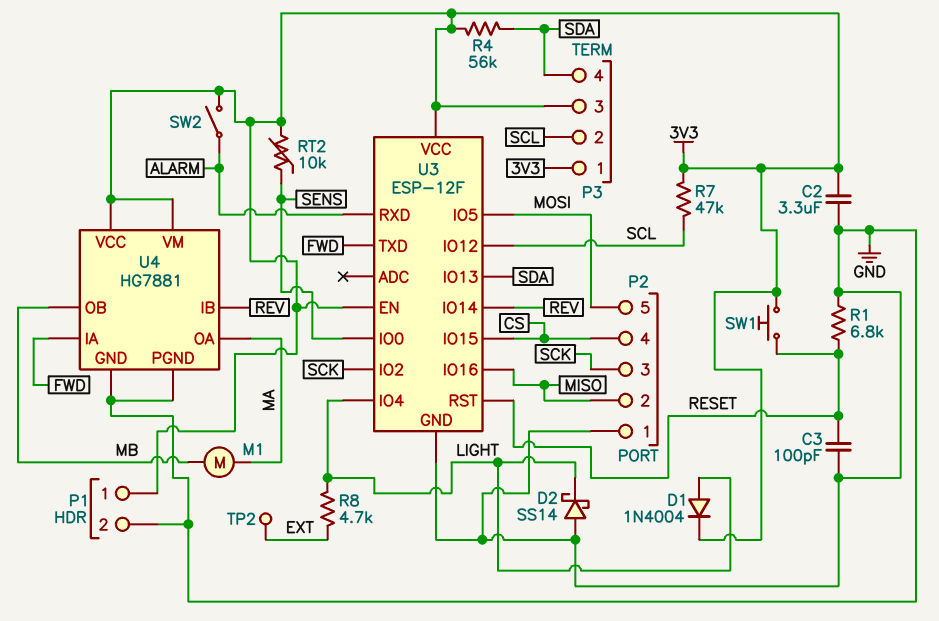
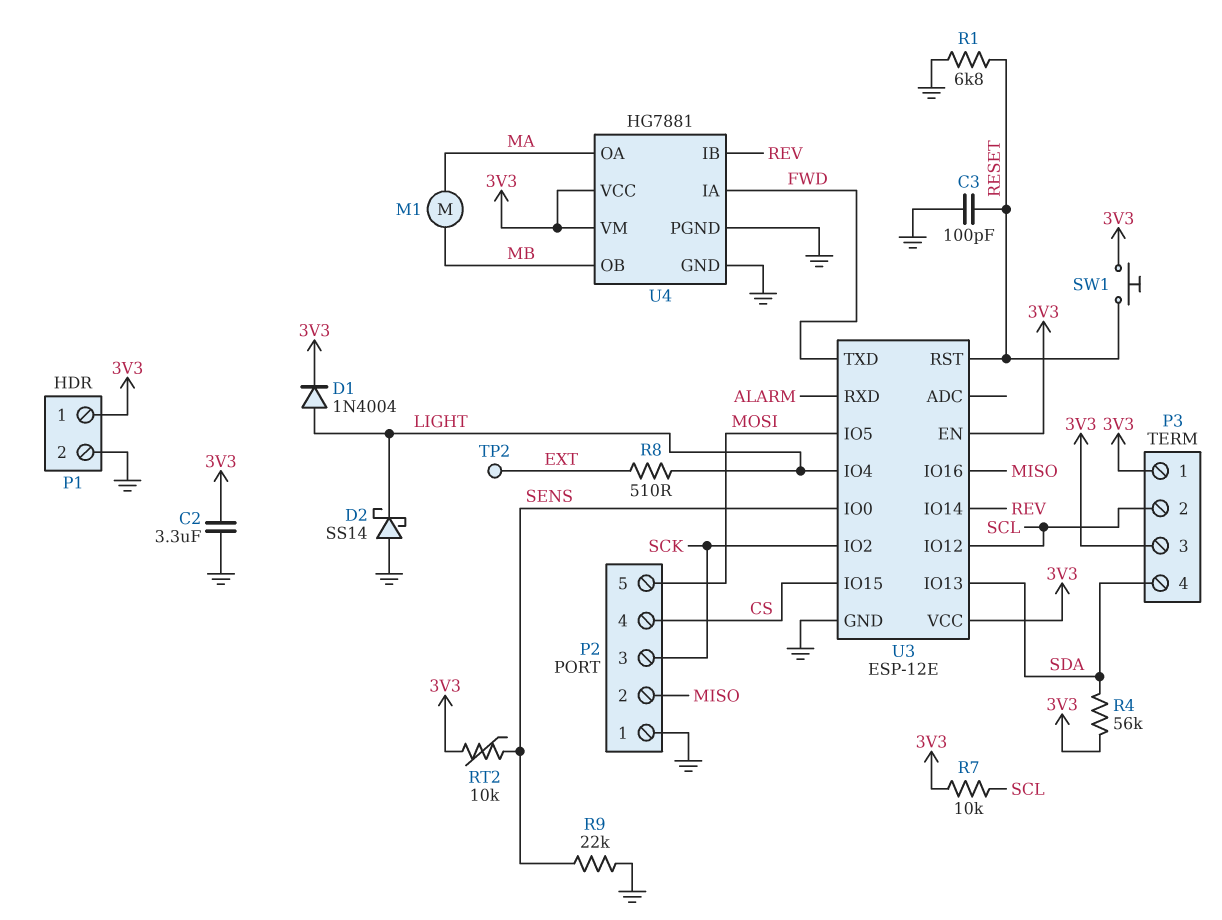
R7: 47k (3V3, SCL) -> 10k (3V3, SCL)
R8: 4.7k (EXT, LIGHT) -> 510 (EXT, LIGHT)
R9: none -> 22k (GND, SENS)
SW2: switch (3V3, ALARM) -> none
U3: ESP-12F -> ESP-12E

